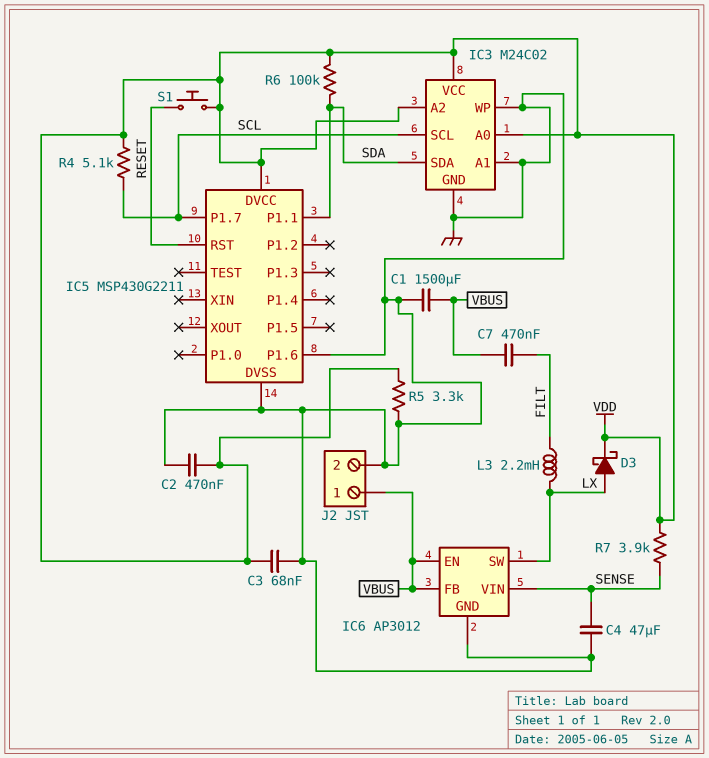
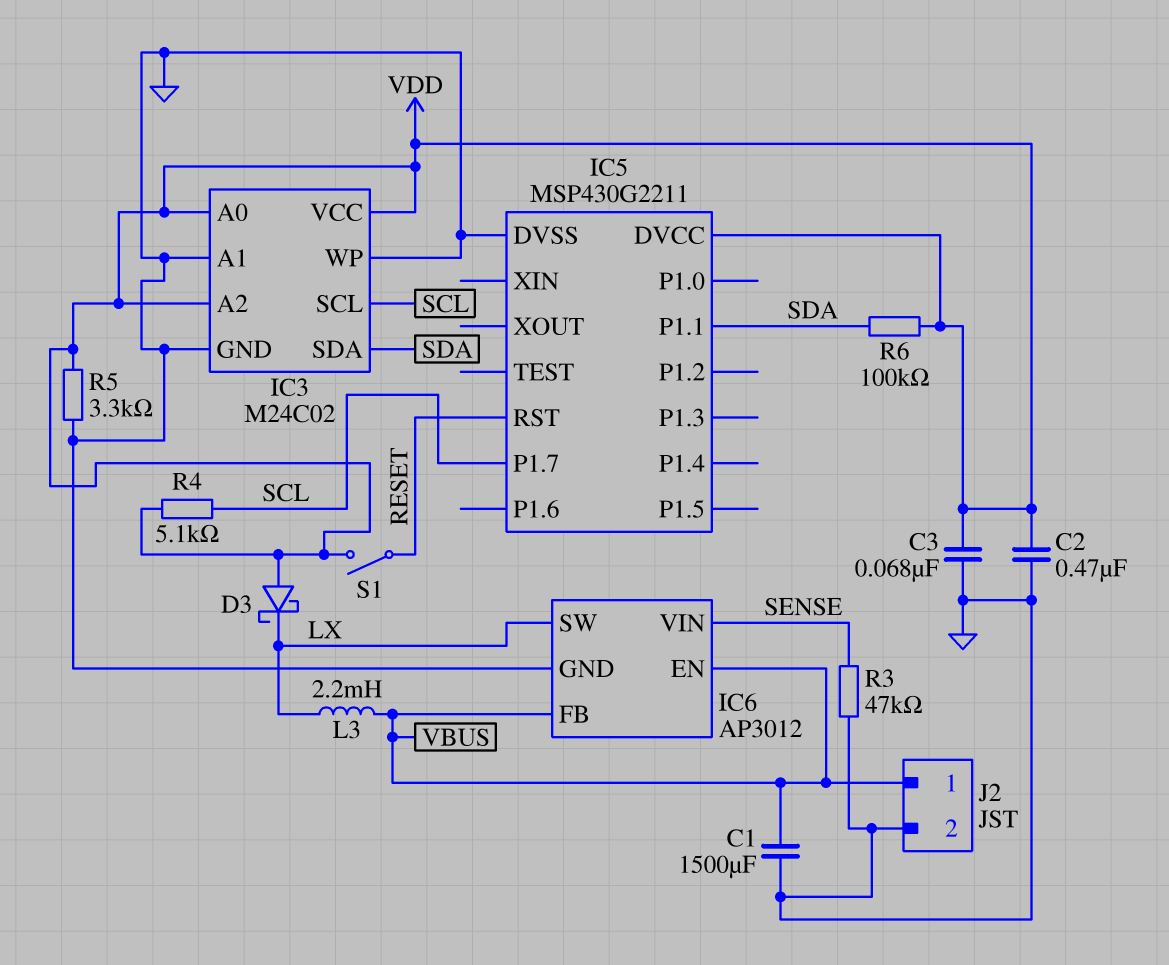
C4: 47uF (GND, SENSE) -> none
C7: 470nF (FILT, VBUS) -> none
D3: schottky (A LX, K VDD) -> schottky (A VDD, K LX)
IC5 pin P1.6: GND -> none
L3: 2.2mH (FILT, LX) -> 2.2mH (LX, VBUS)
R3: none -> 47k (GND, SENSE)
R7: 3.9k (SENSE, VDD) -> none
S1: button (RESET, VDD) -> switch (RESET, VDD)

